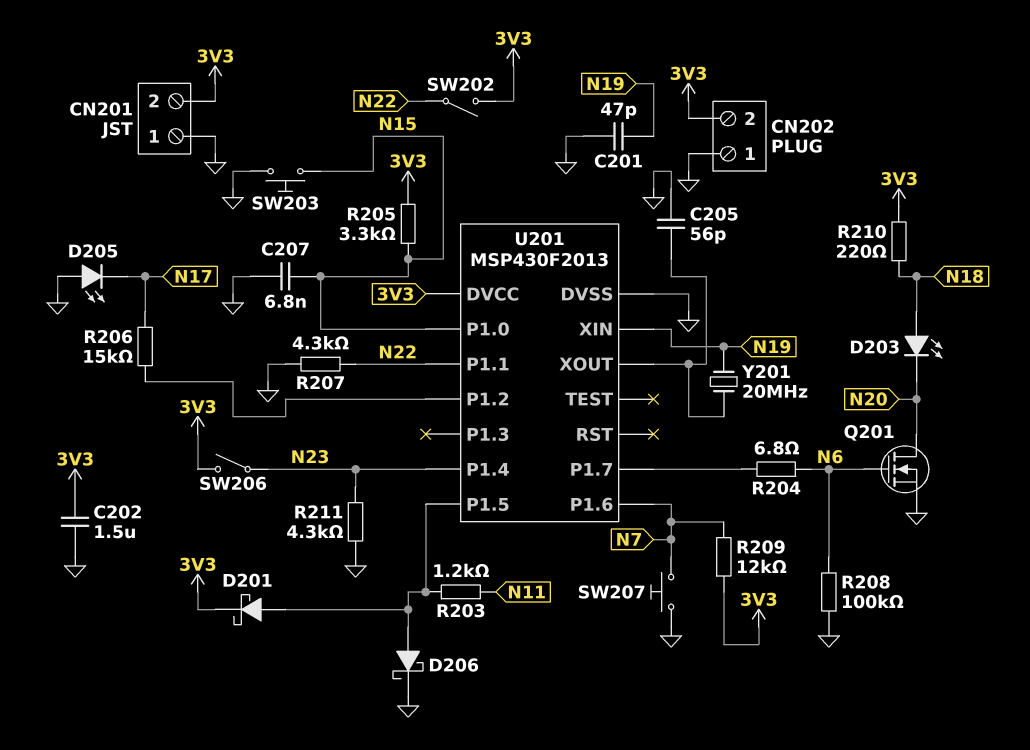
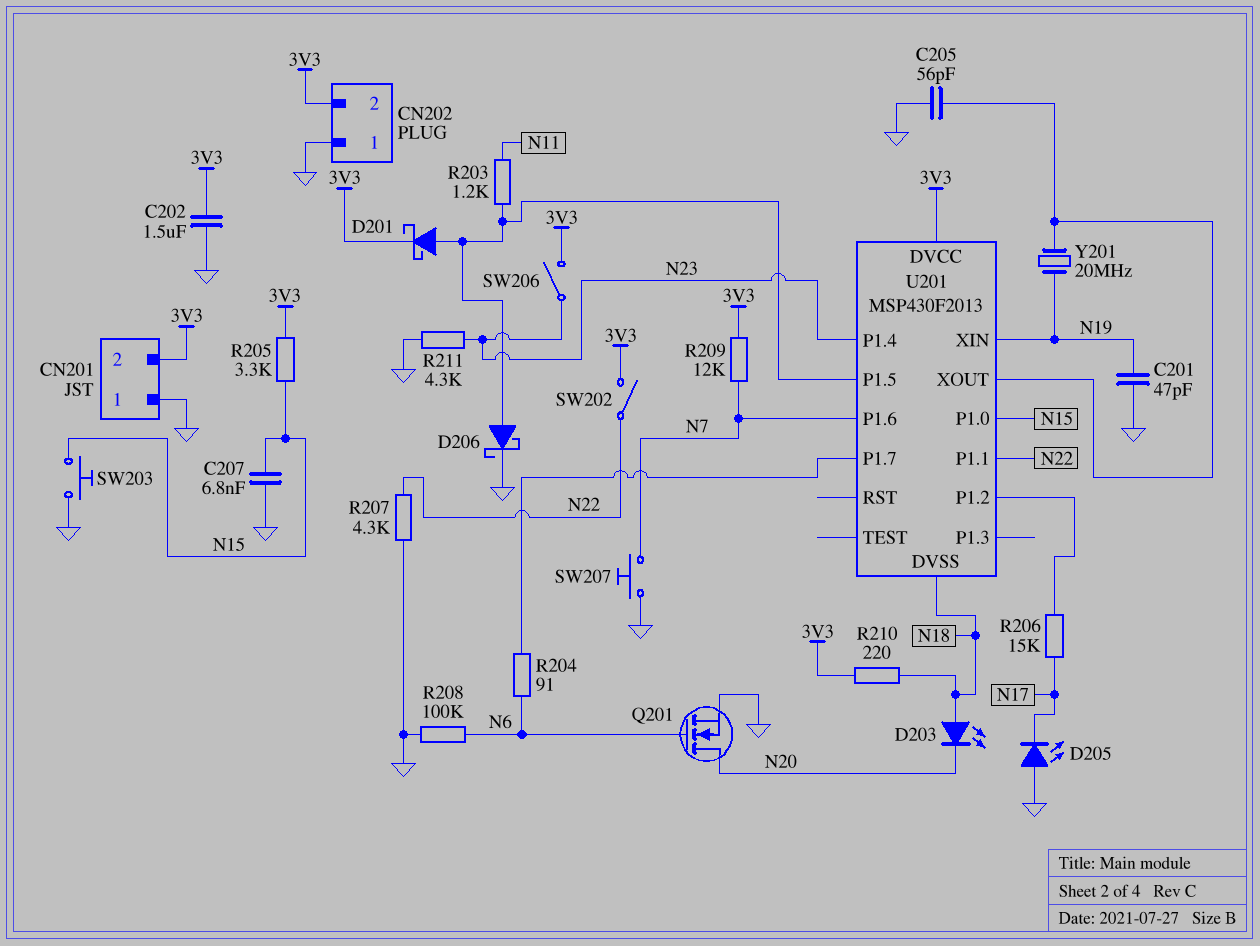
R204: 6.8 (N6, U201/P1.7) -> 91 (N6, U201/P1.7)
U201 pin DVSS: GND -> N18

